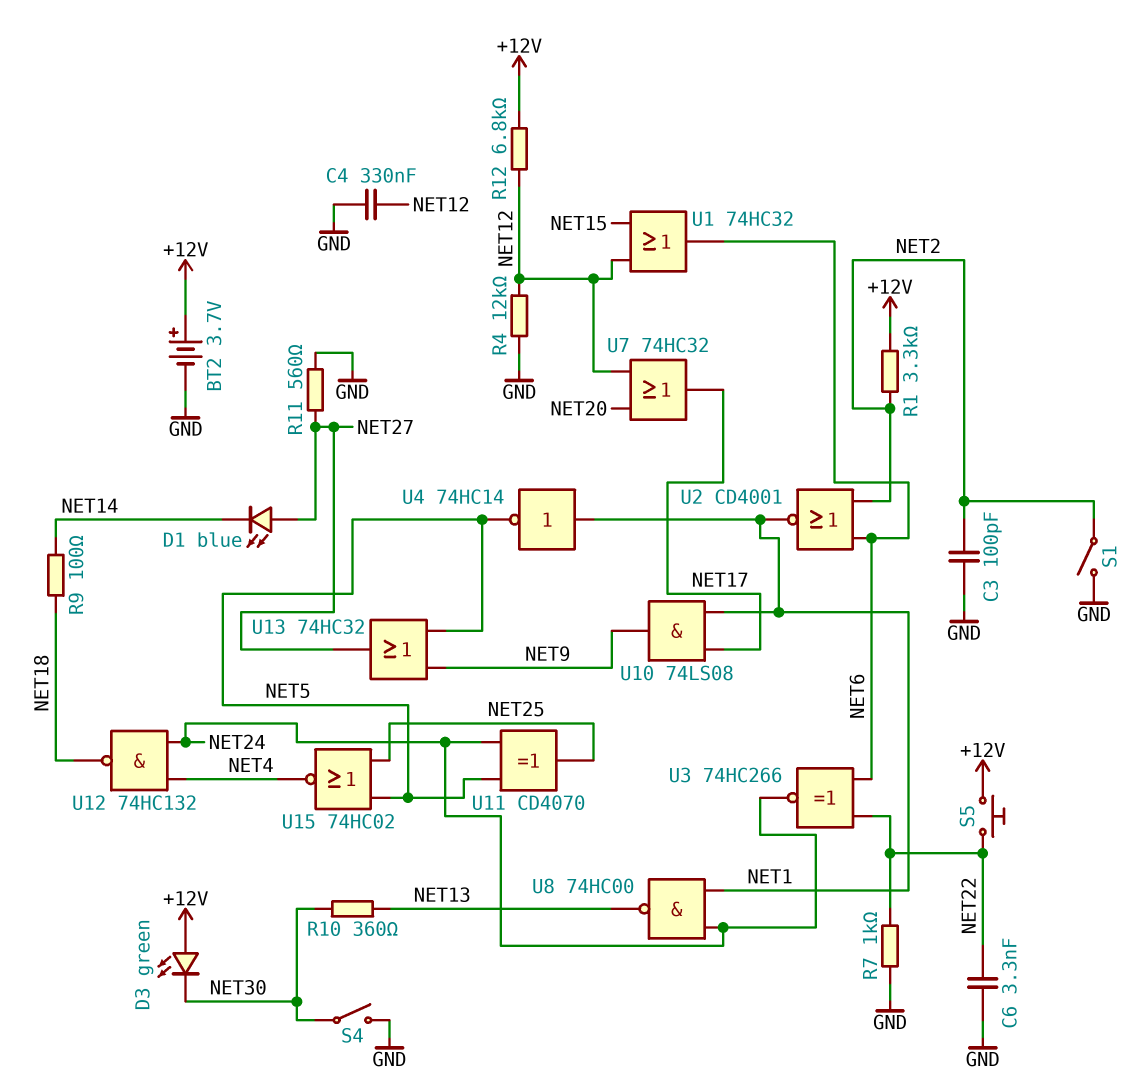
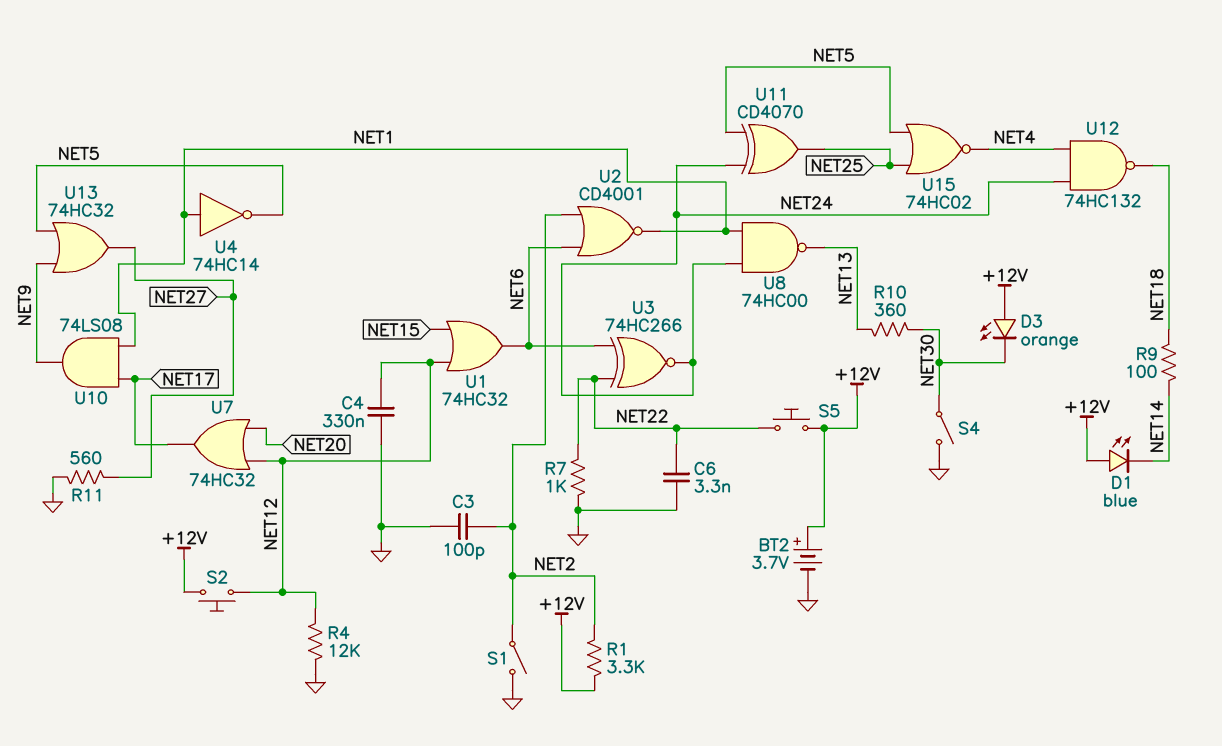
D1: LED blue (A NET27, K NET14) -> LED blue (A +12V, K NET14)
D3: LED green (A +12V, K NET30) -> LED orange (A +12V, K NET30)
R12: 6.8k (+12V, NET12) -> none
S2: none -> button (+12V, NET12)

